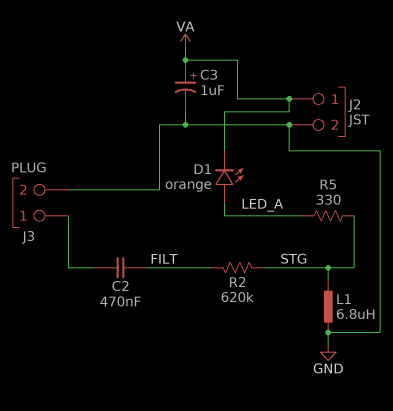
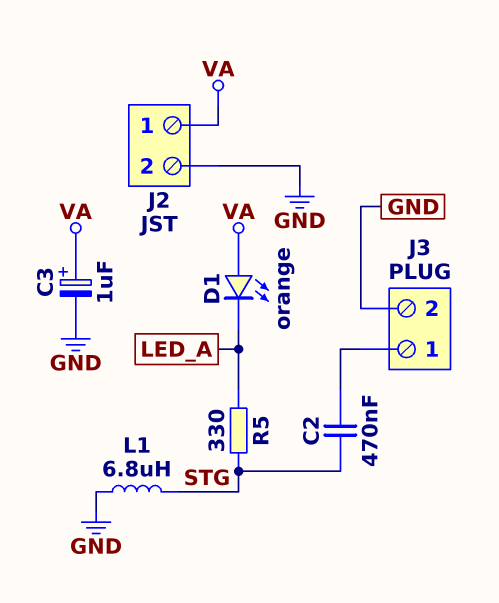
C2: 470nF (FILT, J3/1) -> 470nF (J3/1, STG)
D1: LED orange (A LED_A, K VA) -> LED orange (A VA, K LED_A)
R2: 620k (FILT, STG) -> none

